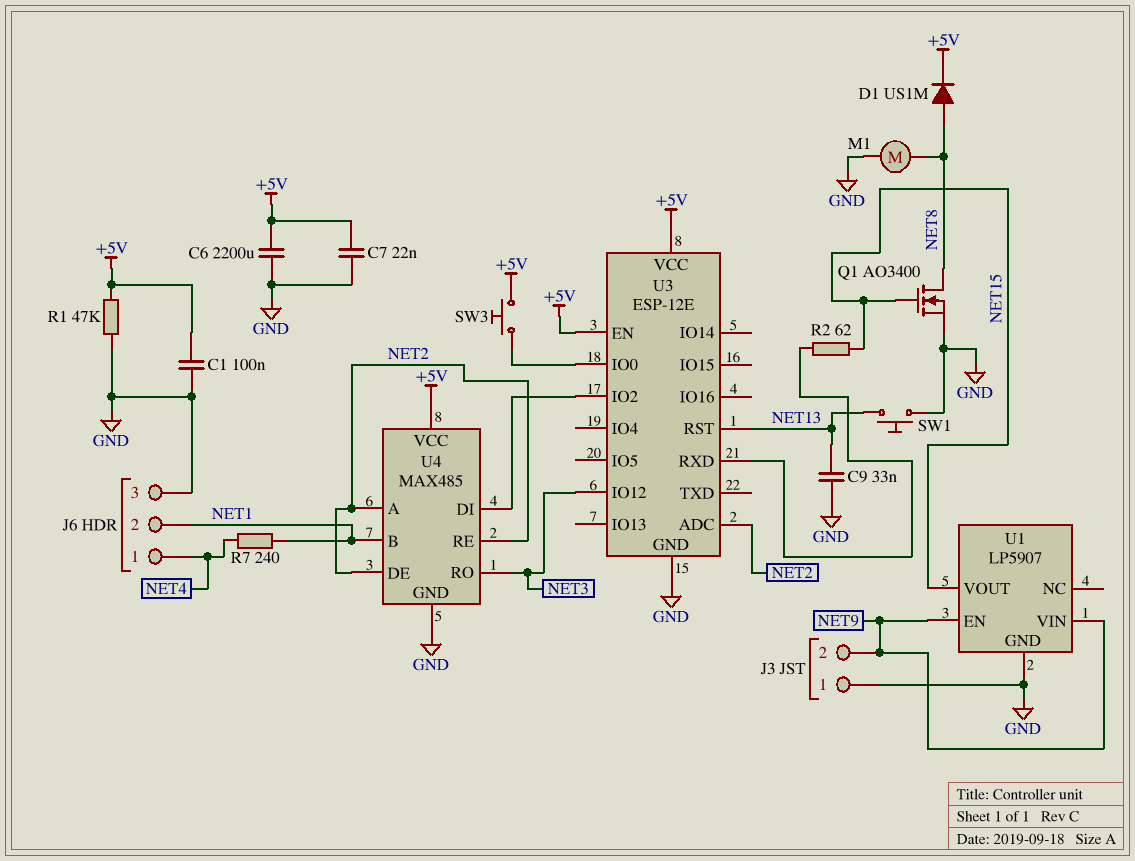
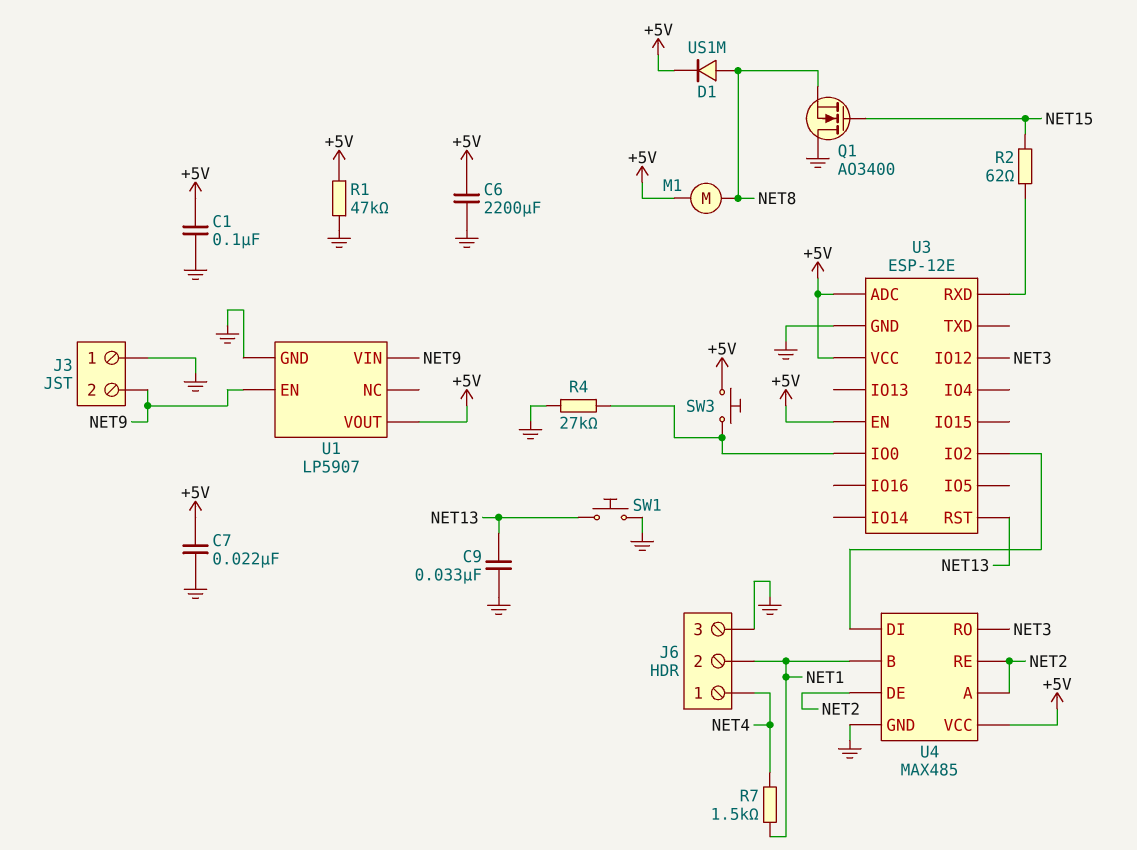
M1: motor (GND, NET8) -> motor (+5V, NET8)
Q1: NMOS AO3400 (G NET15, D NET8, S GND) -> NMOS AO3400 (G NET15, D GND, S NET8)
R4: none -> 27k (GND, U3/IO0)
R7: 240 (NET1, NET4) -> 1.5k (NET1, NET4)
U1 pin VOUT: NET15 -> +5V
U3 pin ADC: NET2 -> +5V

